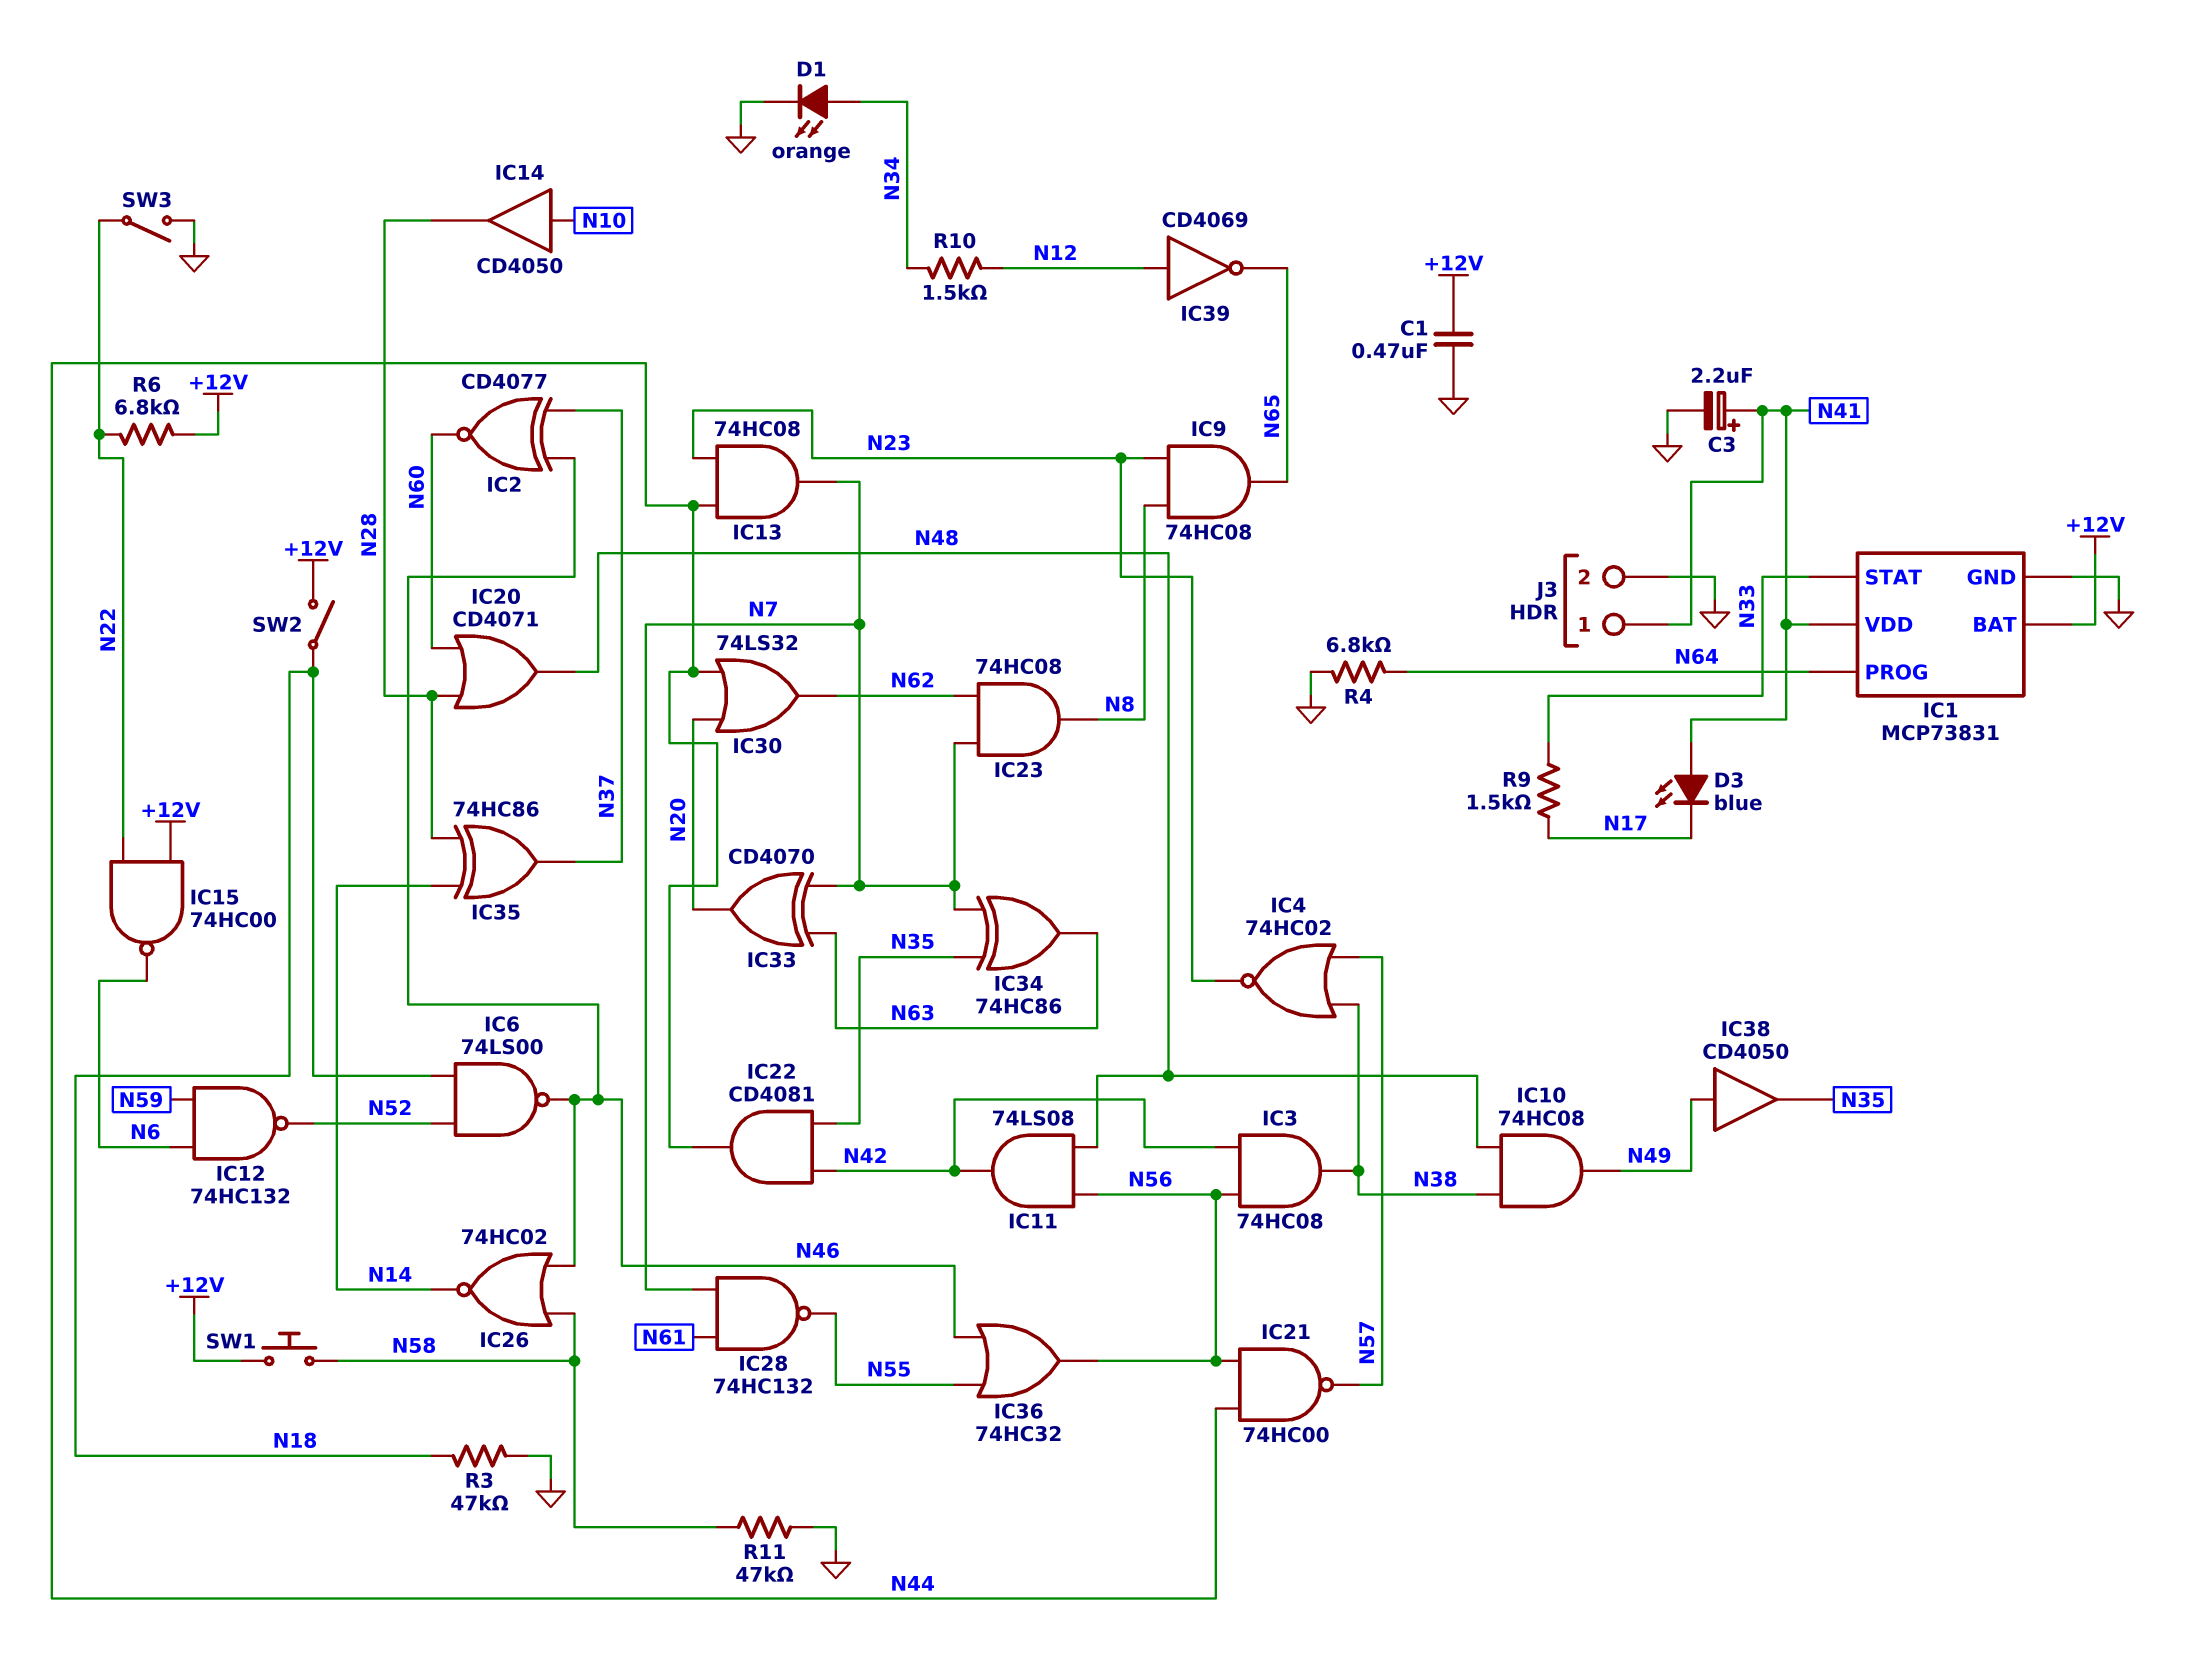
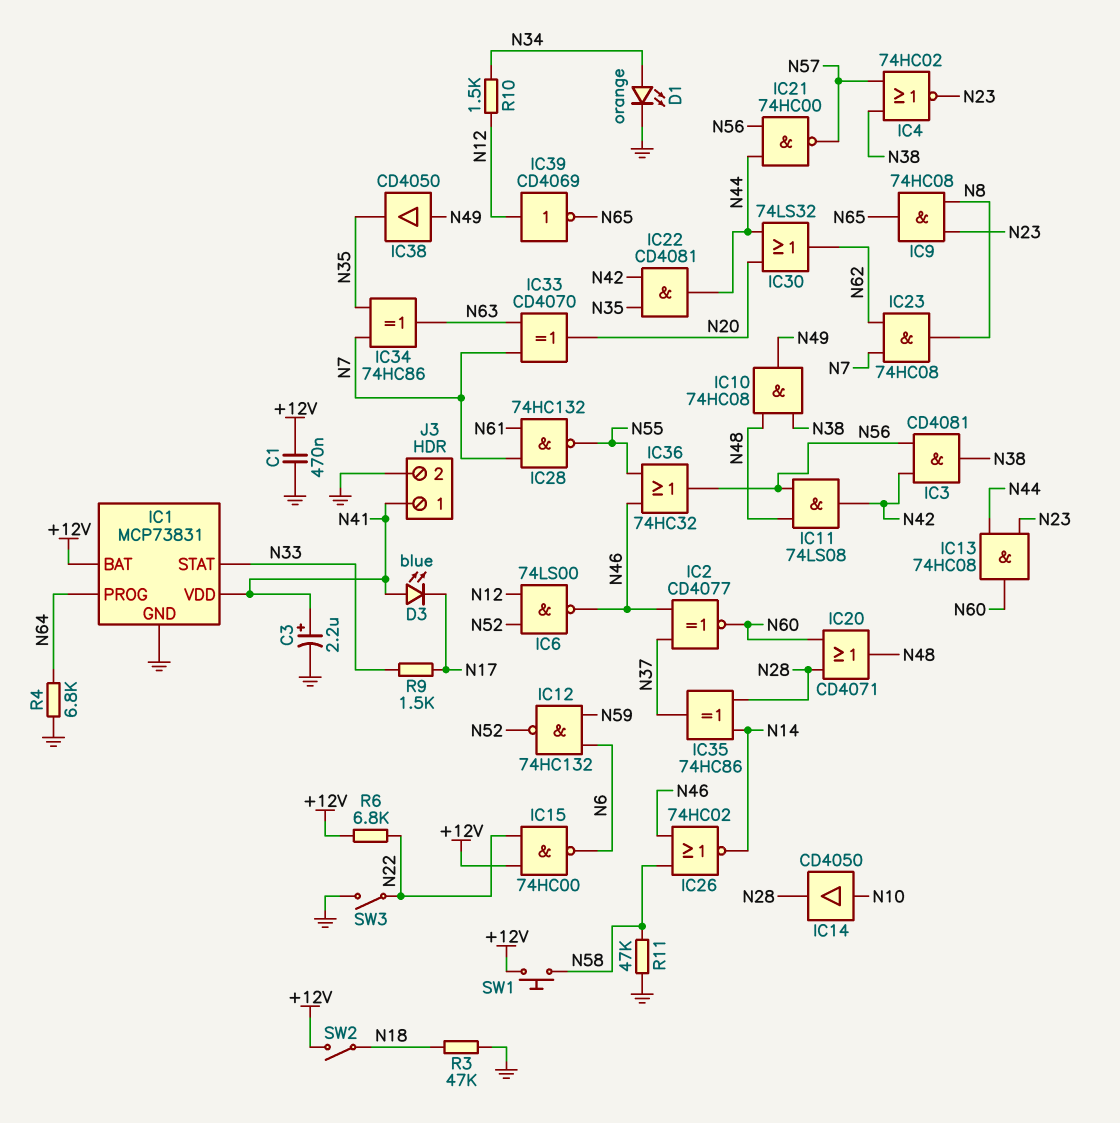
IC3: AND 74HC08 (in N42, in N56, out N38) -> AND CD4081 (in N42, in N56, out N38)
IC6: NAND 74LS00 (in N18, in N52, out N46) -> NAND 74LS00 (in N12, in N52, out N46)
IC13: AND 74HC08 (in N23, in N44, out N7) -> AND 74HC08 (in N23, in N44, out N60)

